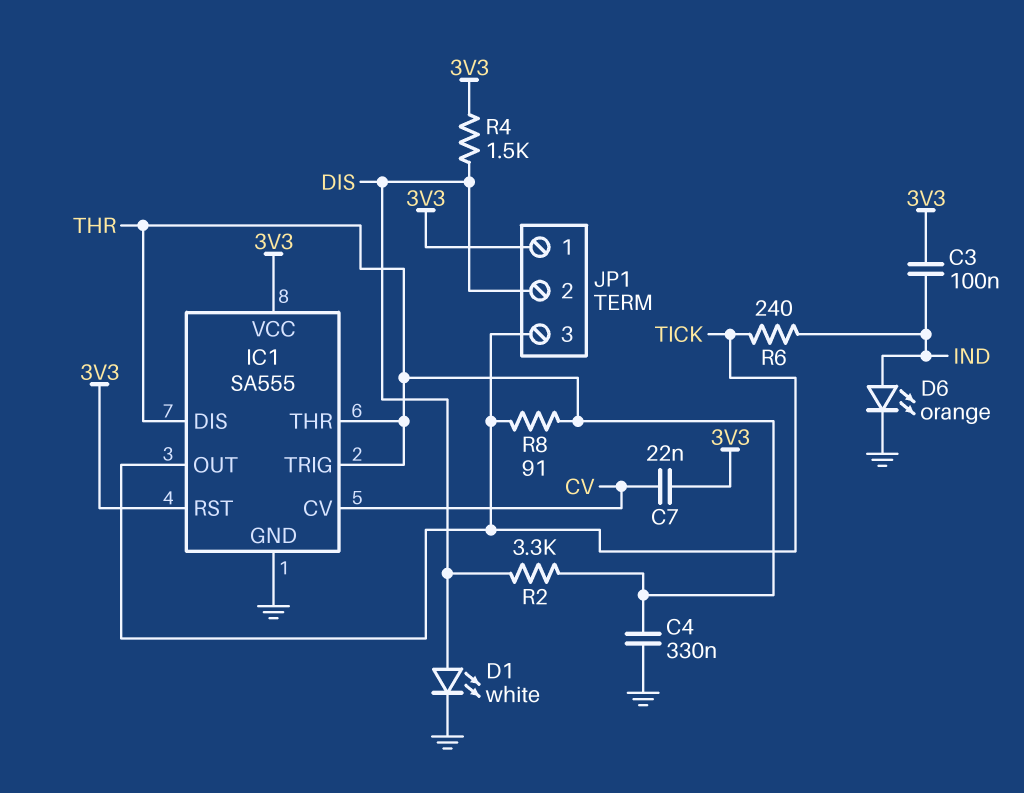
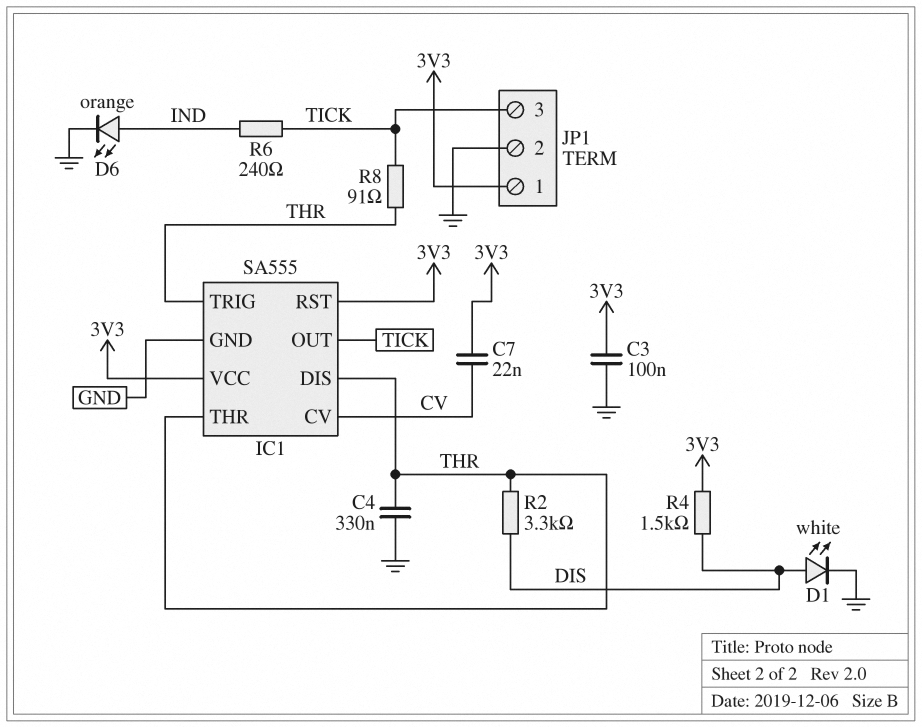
C3: 100nF (3V3, IND) -> 100nF (3V3, GND)
JP1 pin 2: DIS -> GND

